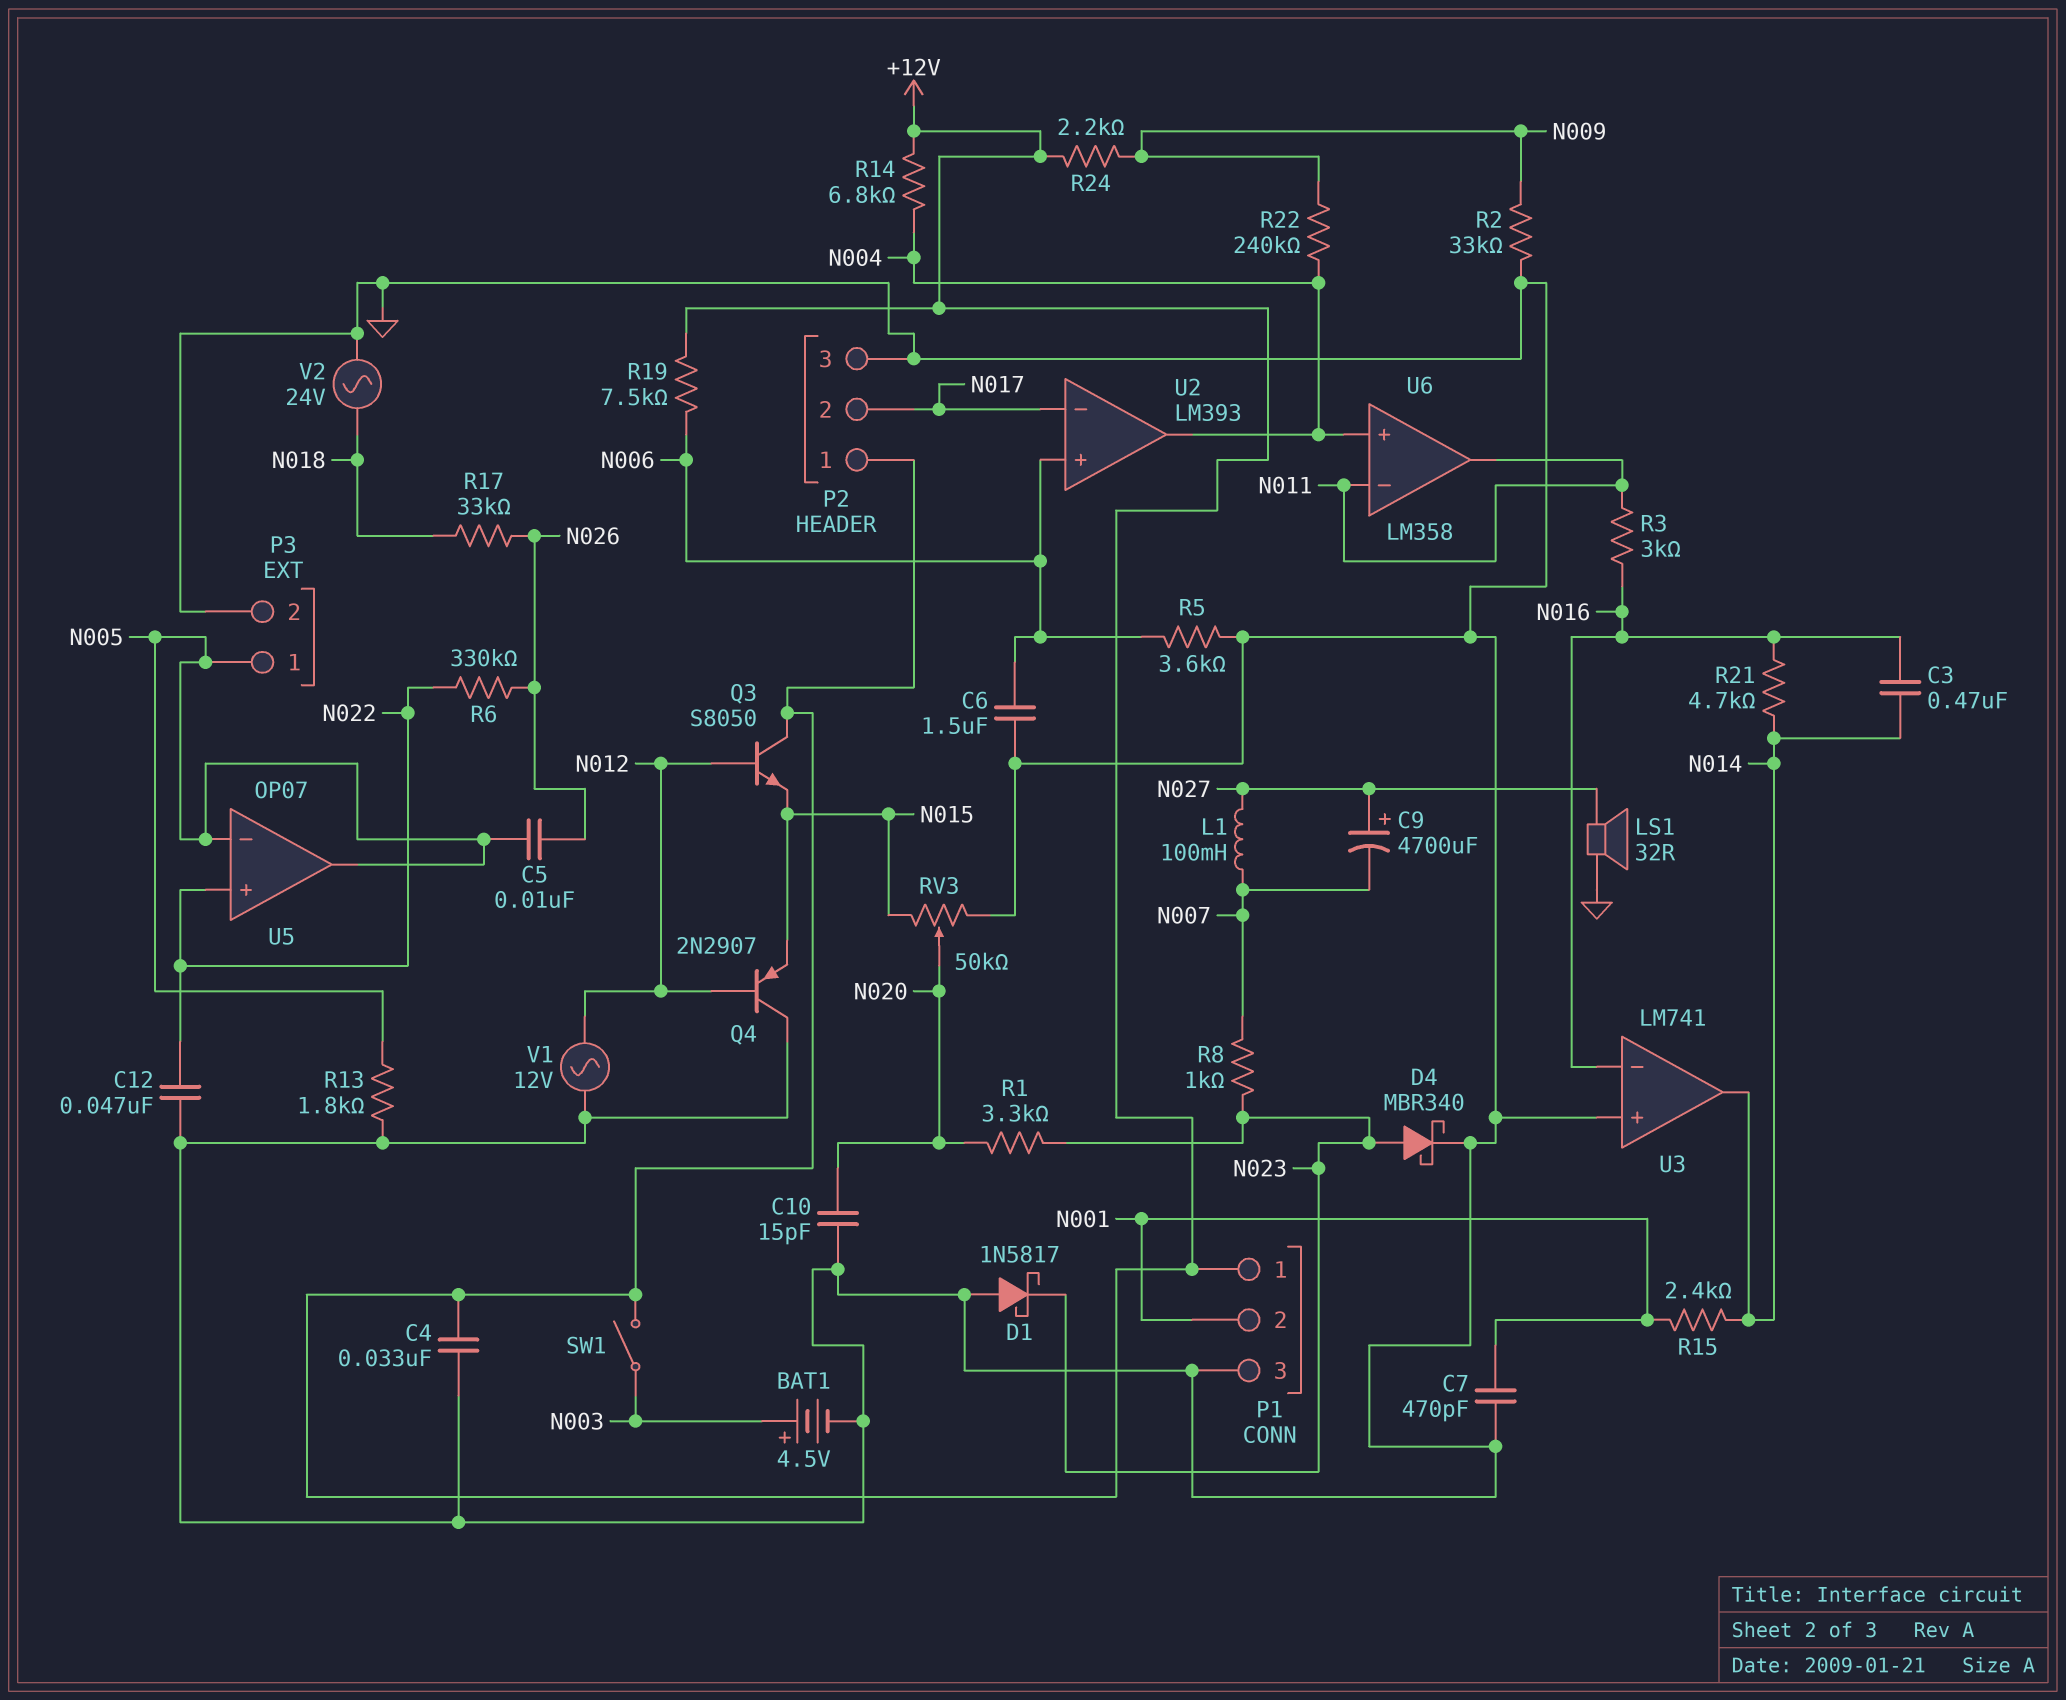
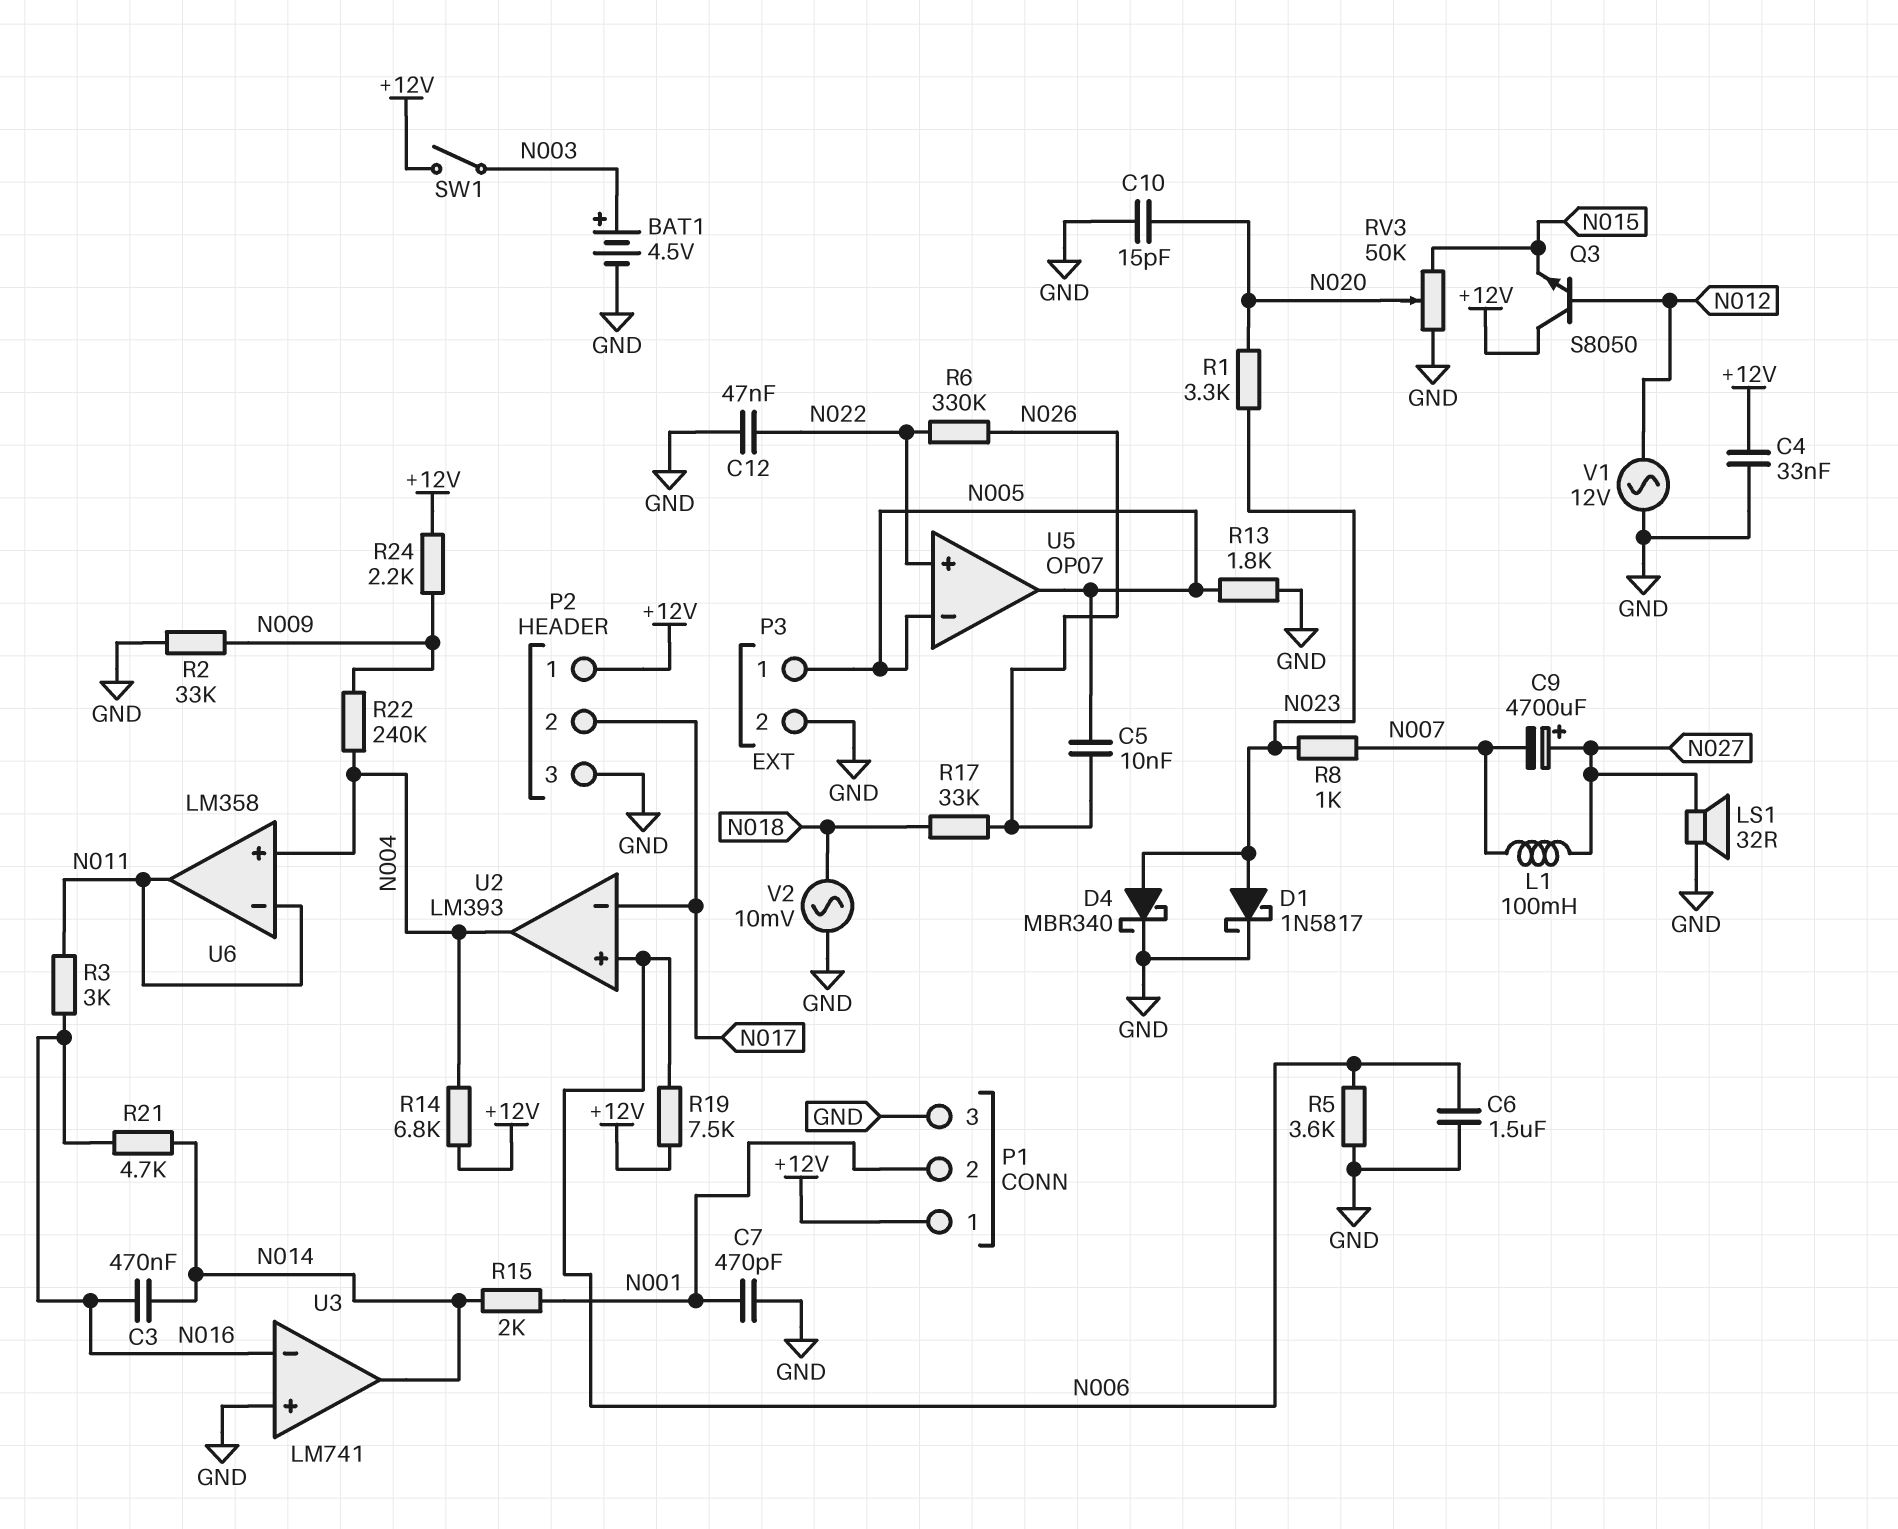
D1: schottky 1N5817 (A GND, K N023) -> schottky 1N5817 (A N023, K GND)
Q4: PNP 2N2907 (B N012, C GND, E N015) -> none
R15: 2.4k (N001, N014) -> 2k (N001, N014)
V2: AC 24V (GND, N018) -> AC 10mV (GND, N018)

